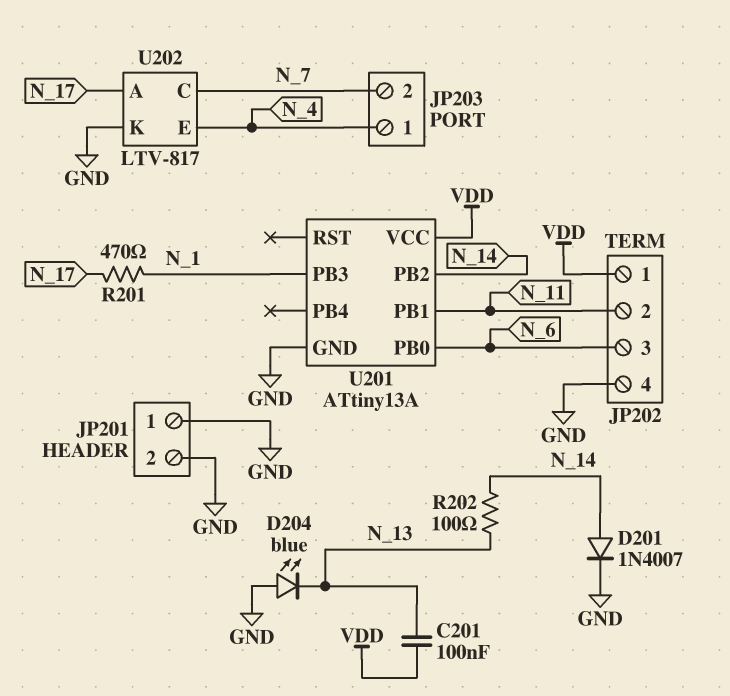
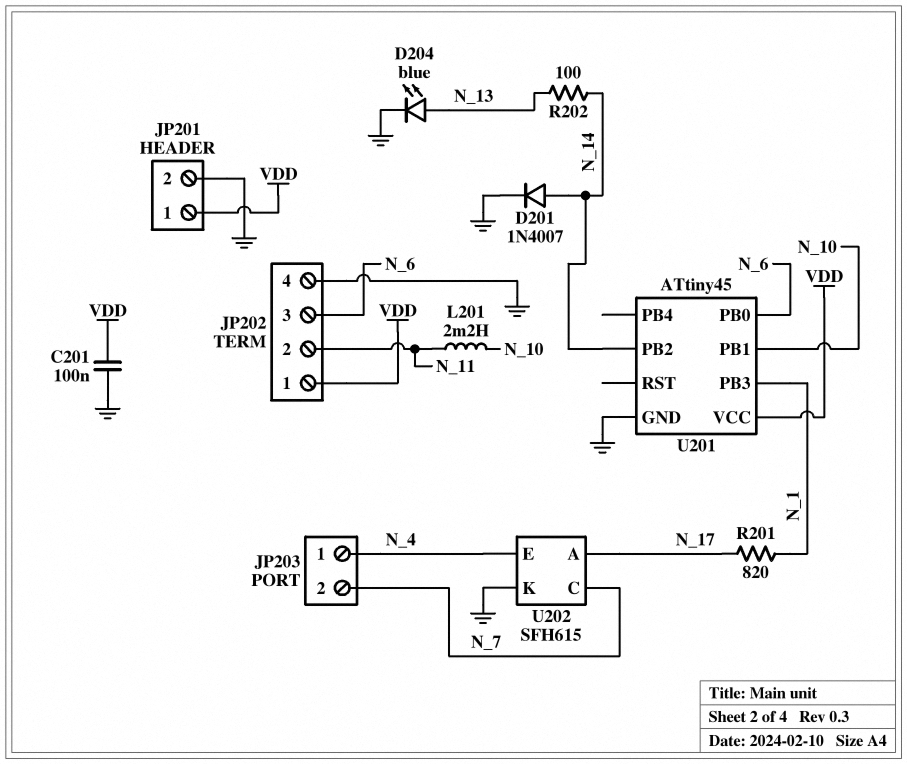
C201: 100nF (N_13, VDD) -> 100nF (GND, VDD)
D204: LED blue (A GND, K N_13) -> LED blue (A N_13, K GND)
JP201 pin 1: GND -> VDD
L201: none -> 2.2mH (N_10, N_11)
R201: 470 (N_1, N_17) -> 820 (N_1, N_17)
U201: ATtiny13A -> ATtiny45
U201 pin PB1: N_11 -> N_10
U202: LTV-817 -> SFH615

